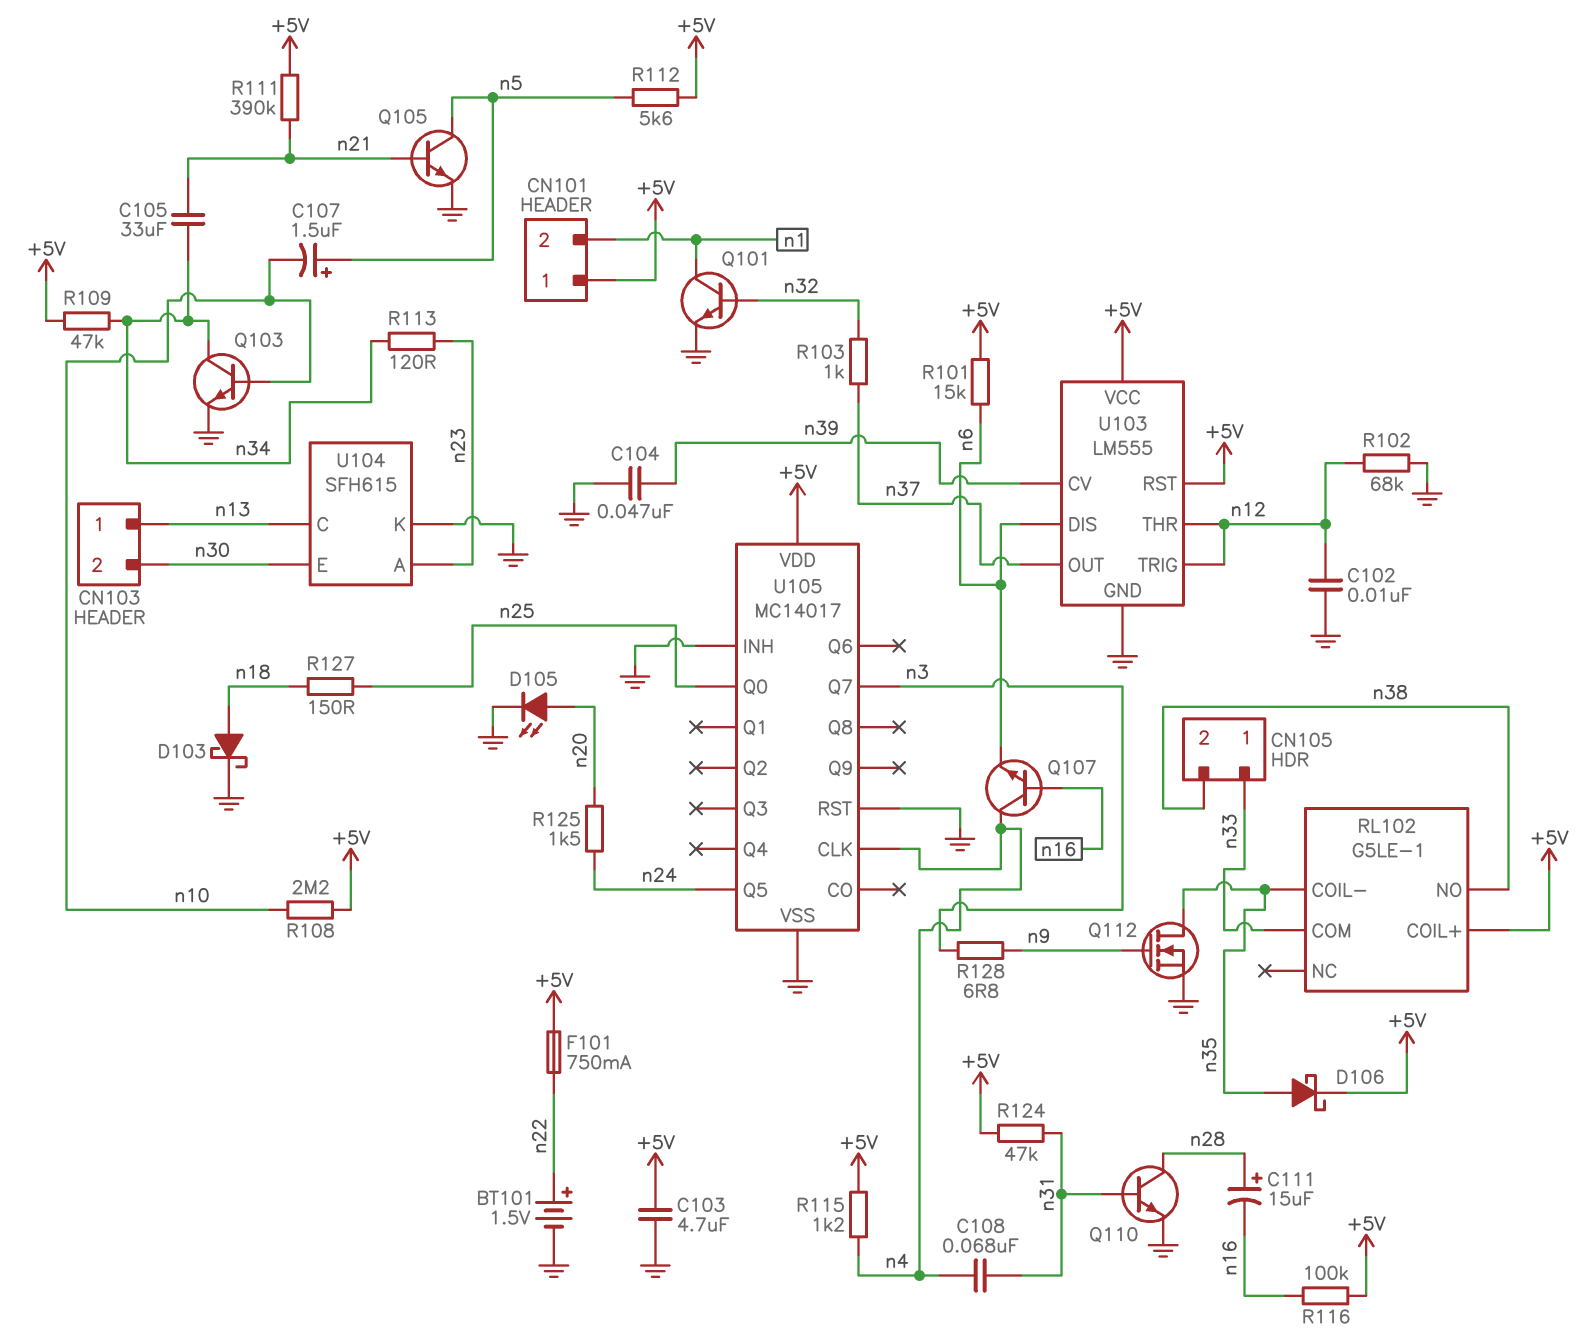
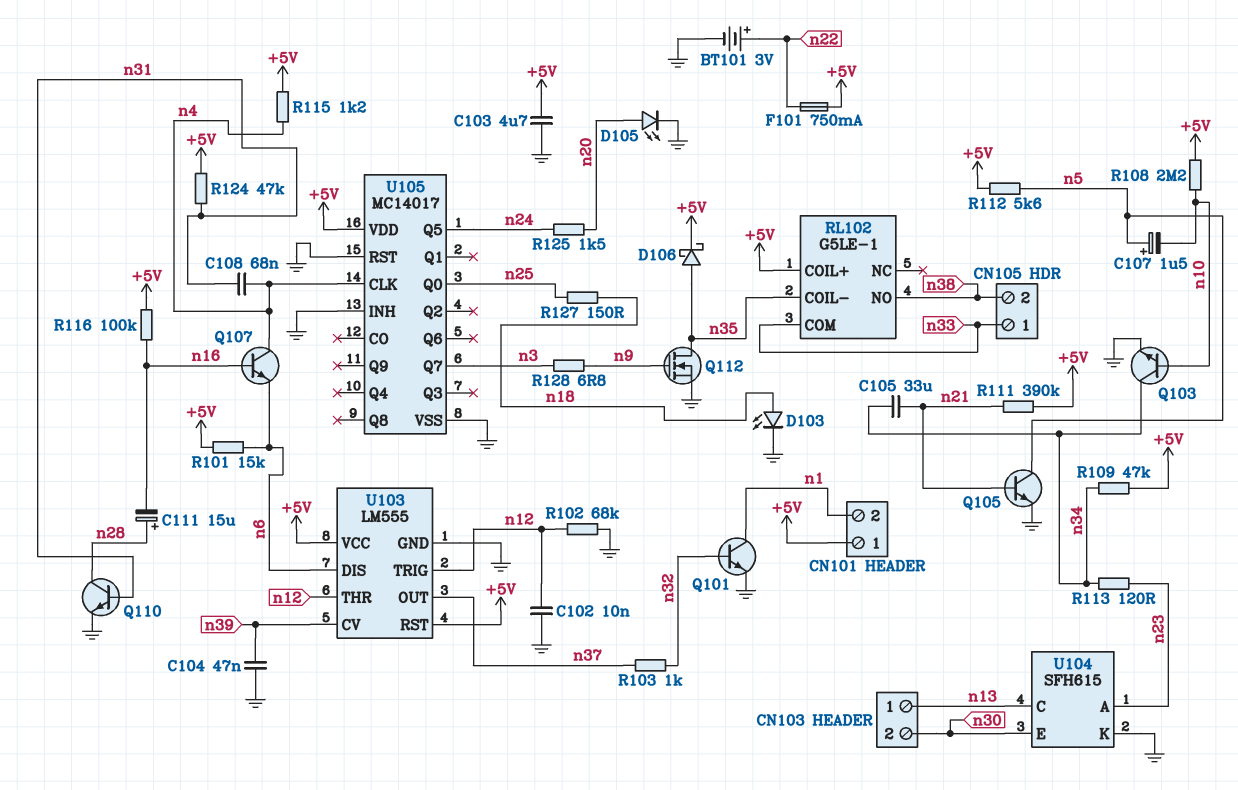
BT101: 1.5V (plus n22, minus GND) -> 3V (plus n22, minus GND)
D103: schottky (A n18, K GND) -> LED (A n18, K GND)

